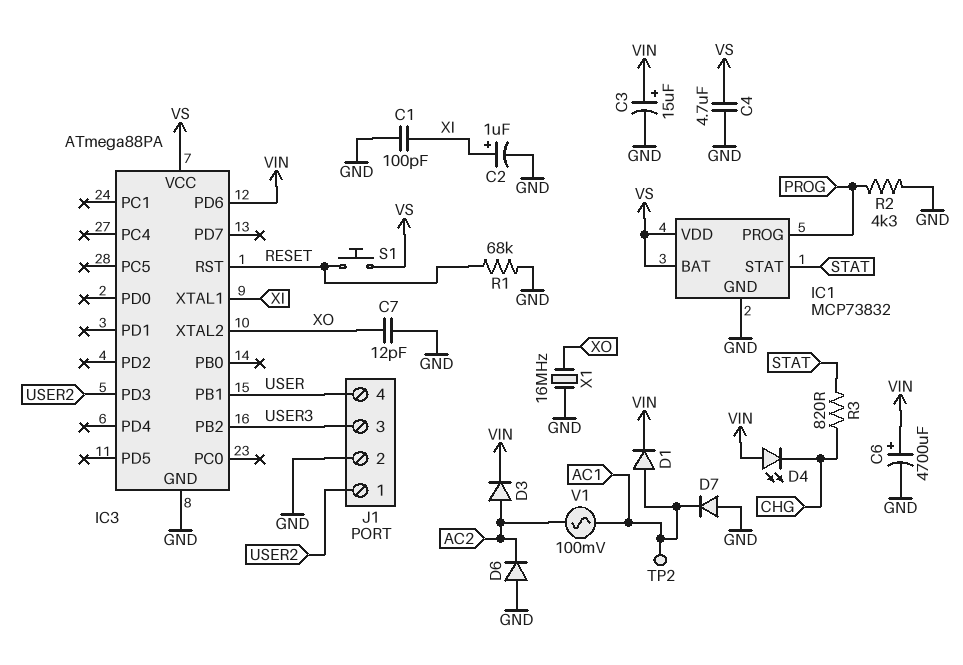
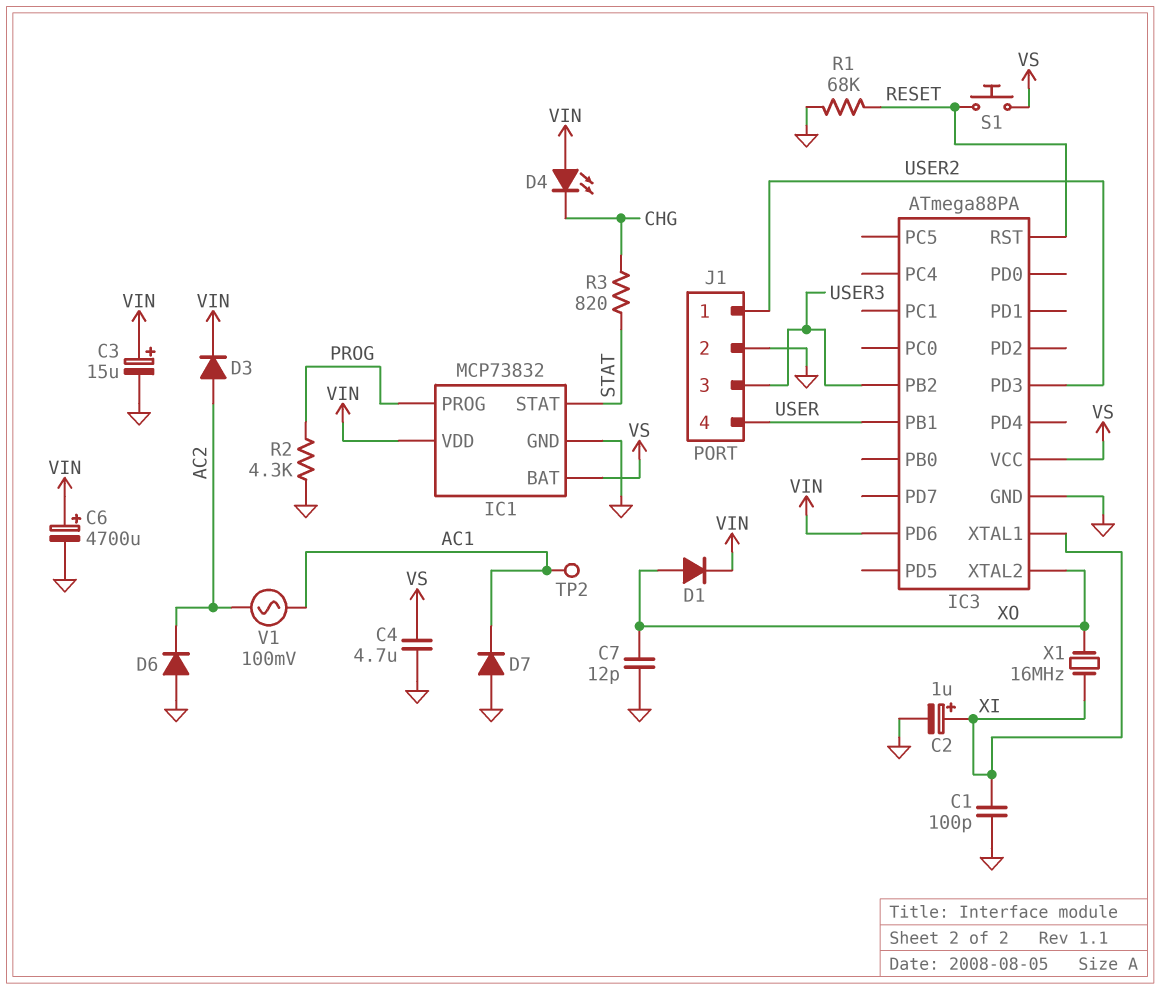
D1: diode (A AC1, K VIN) -> diode (A XO, K VIN)
IC1 pin VDD: VS -> VIN
X1: 16MHz (GND, XO) -> 16MHz (XI, XO)

